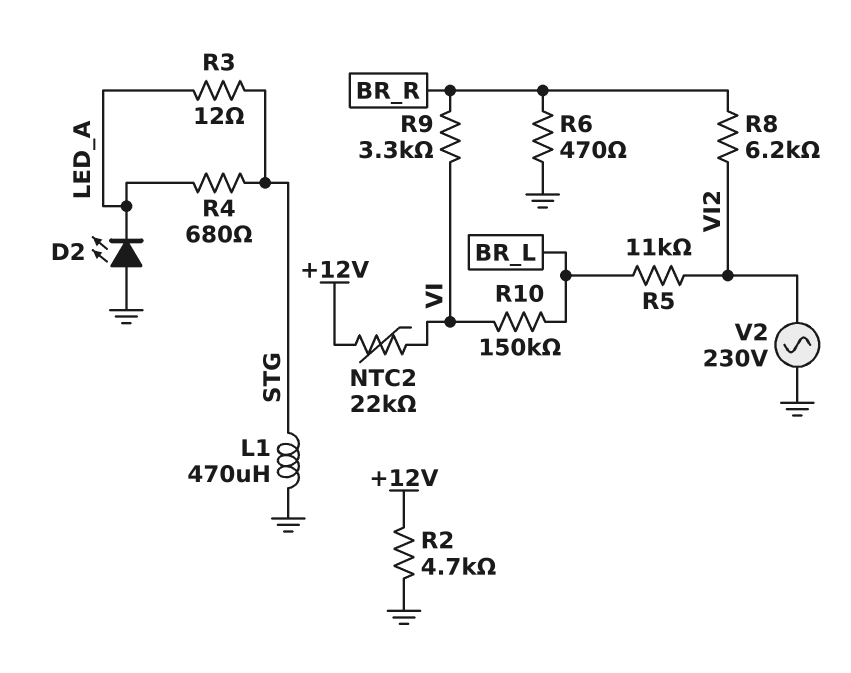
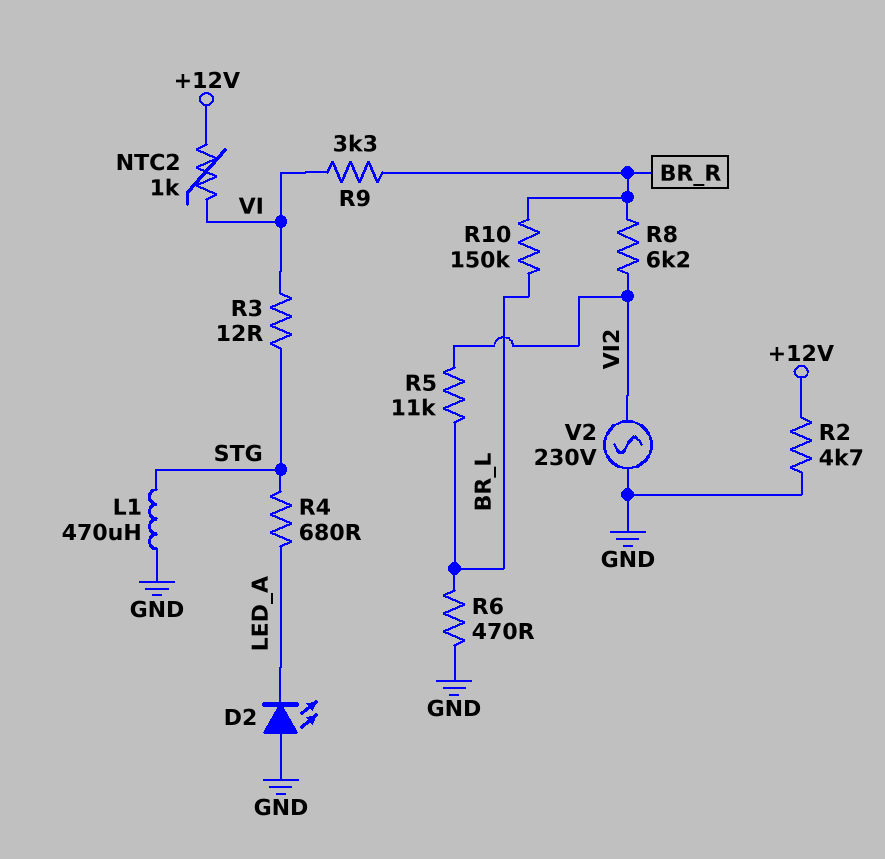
NTC2: 22k (+12V, VI) -> 1k (+12V, VI)
R3: 12 (LED_A, STG) -> 12 (STG, VI)
R6: 470 (BR_R, GND) -> 470 (BR_L, GND)
R10: 150k (BR_L, VI) -> 150k (BR_L, BR_R)

